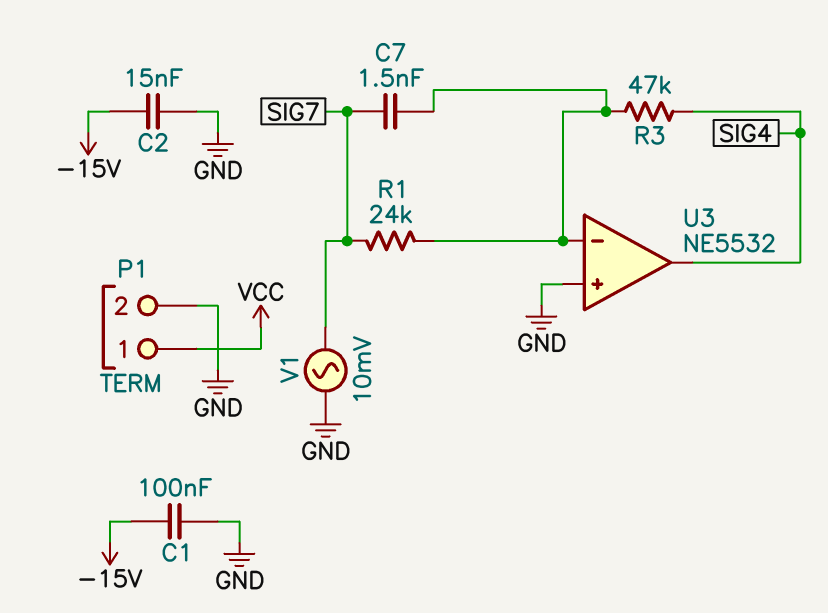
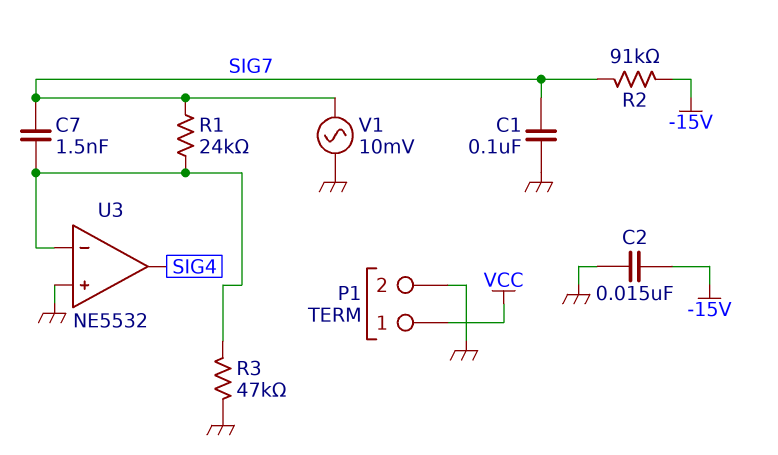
C1: 100nF (-15V, GND) -> 100nF (GND, SIG7)
R2: none -> 91k (-15V, SIG7)
R3: 47k (SIG4, U3/in-) -> 47k (GND, U3/in-)

